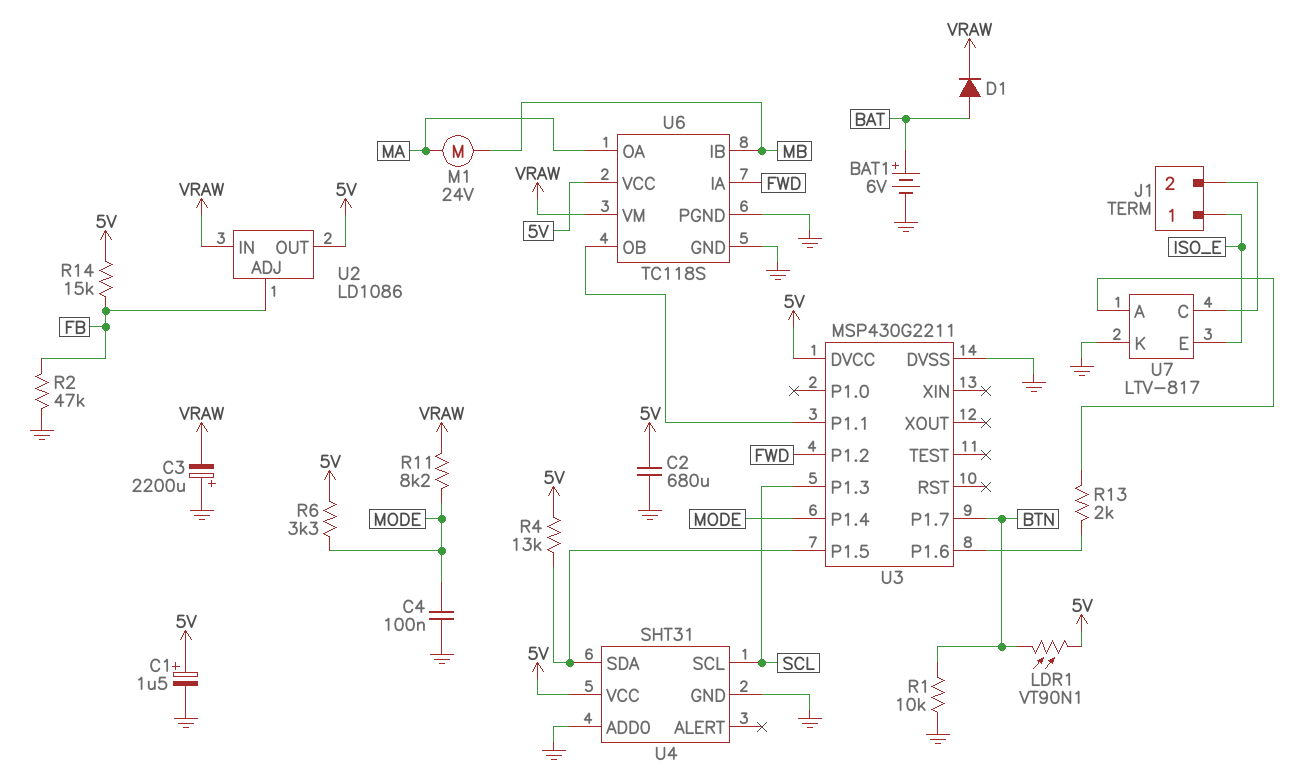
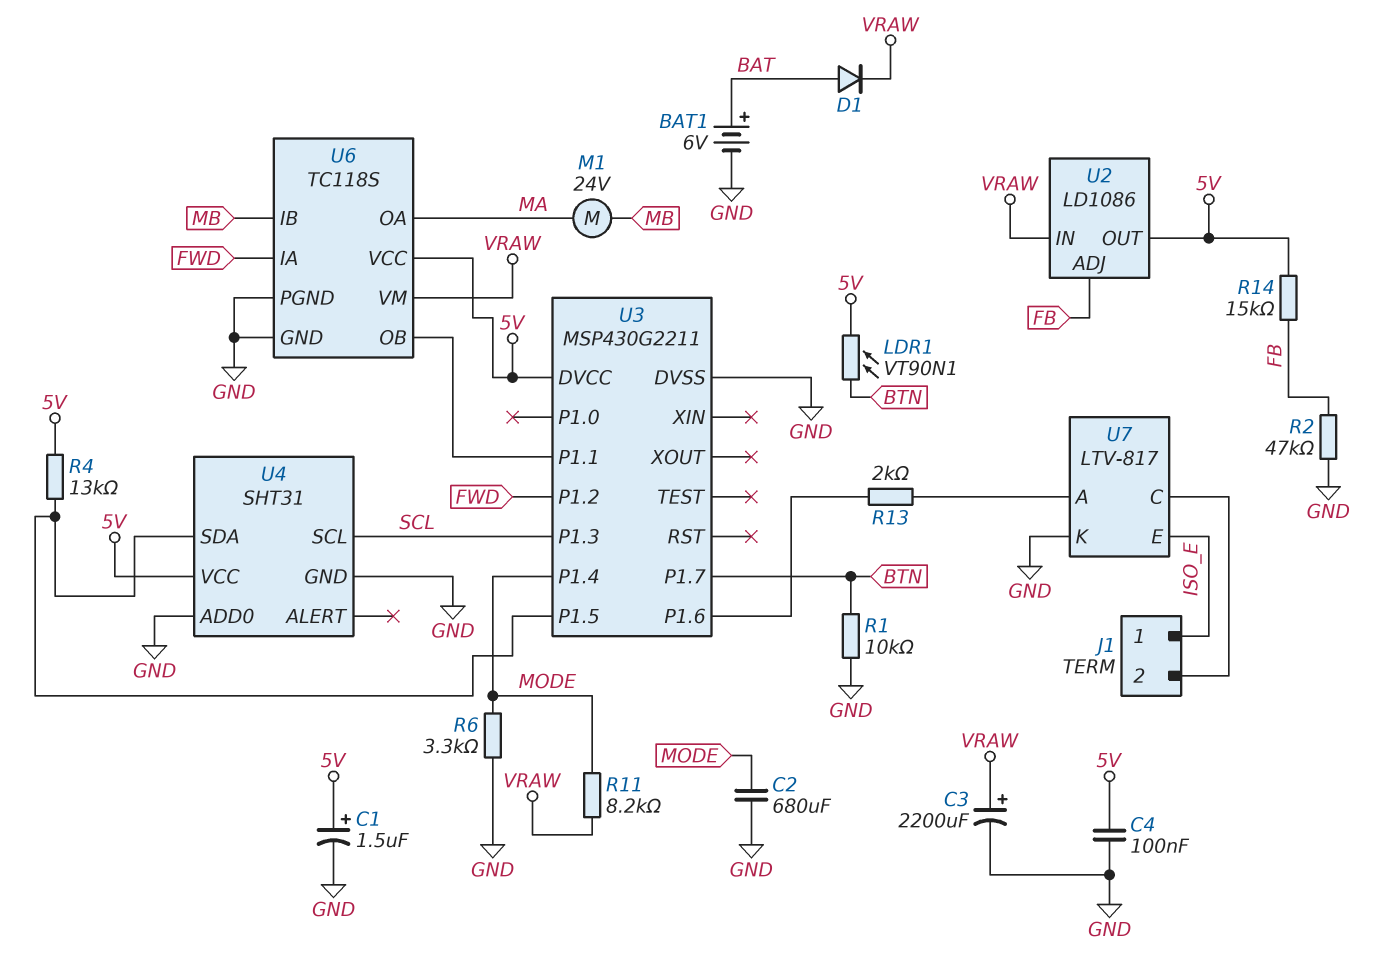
C2: 680uF (5V, GND) -> 680uF (GND, MODE)
C3: 2200uF (plus GND, minus VRAW) -> 2200uF (plus VRAW, minus GND)
C4: 100nF (GND, MODE) -> 100nF (5V, GND)
R6: 3.3k (5V, MODE) -> 3.3k (GND, MODE)

